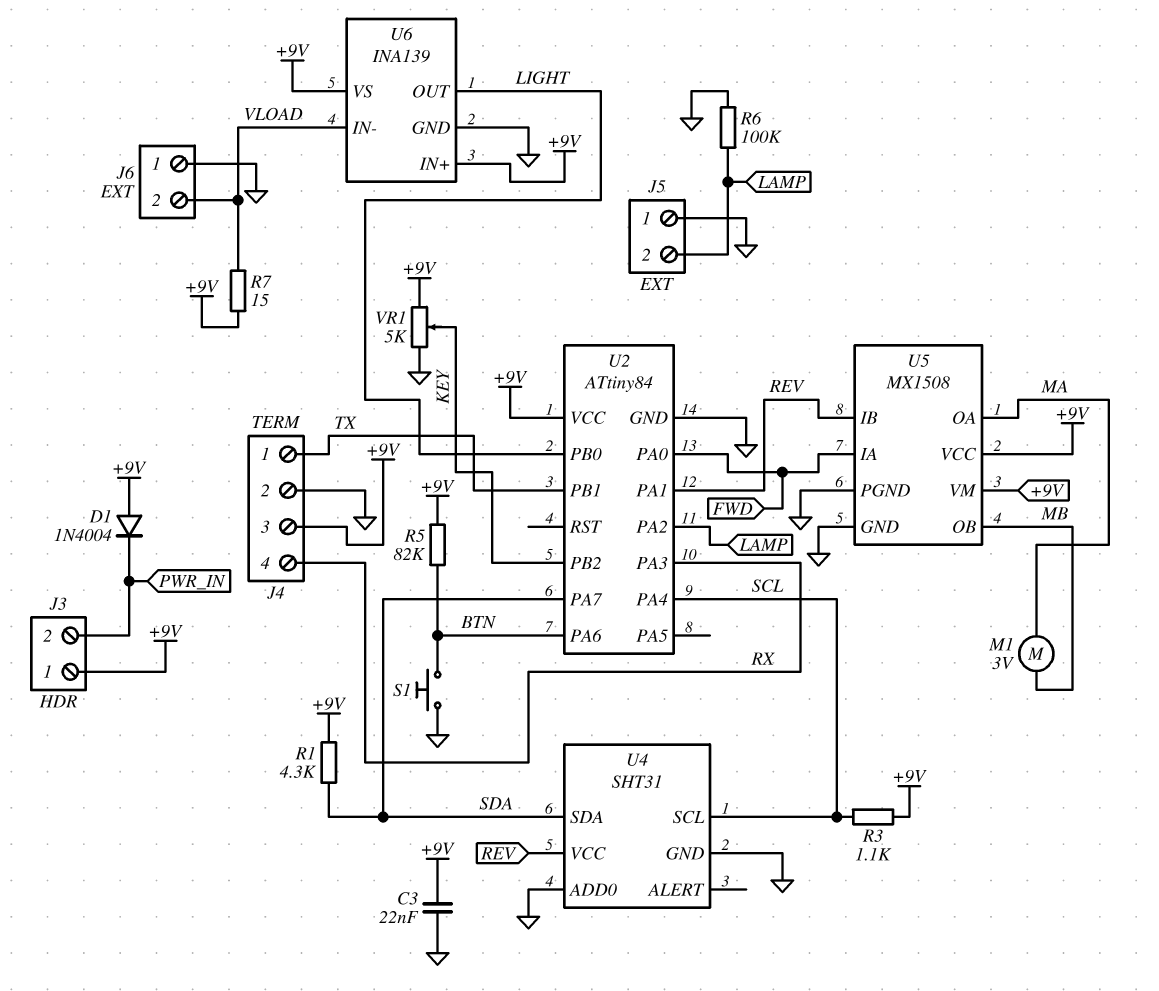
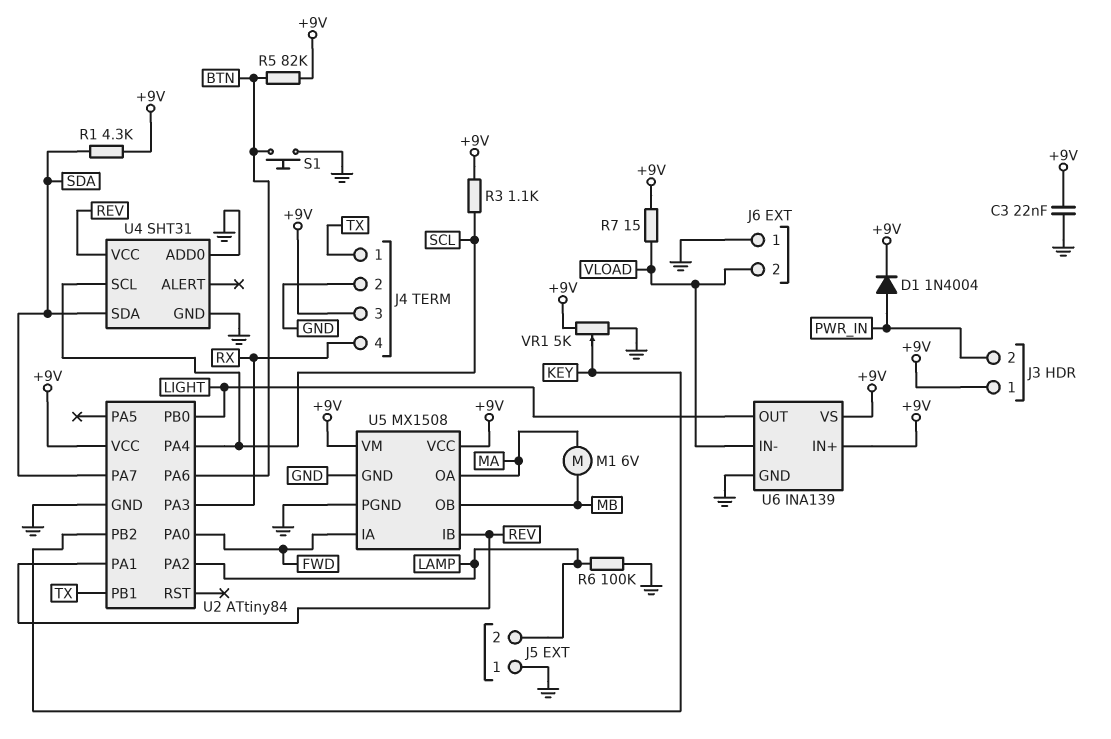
D1: diode 1N4004 (A +9V, K PWR_IN) -> diode 1N4004 (A PWR_IN, K +9V)
M1: motor 3V (MA, MB) -> motor 6V (MA, MB)

